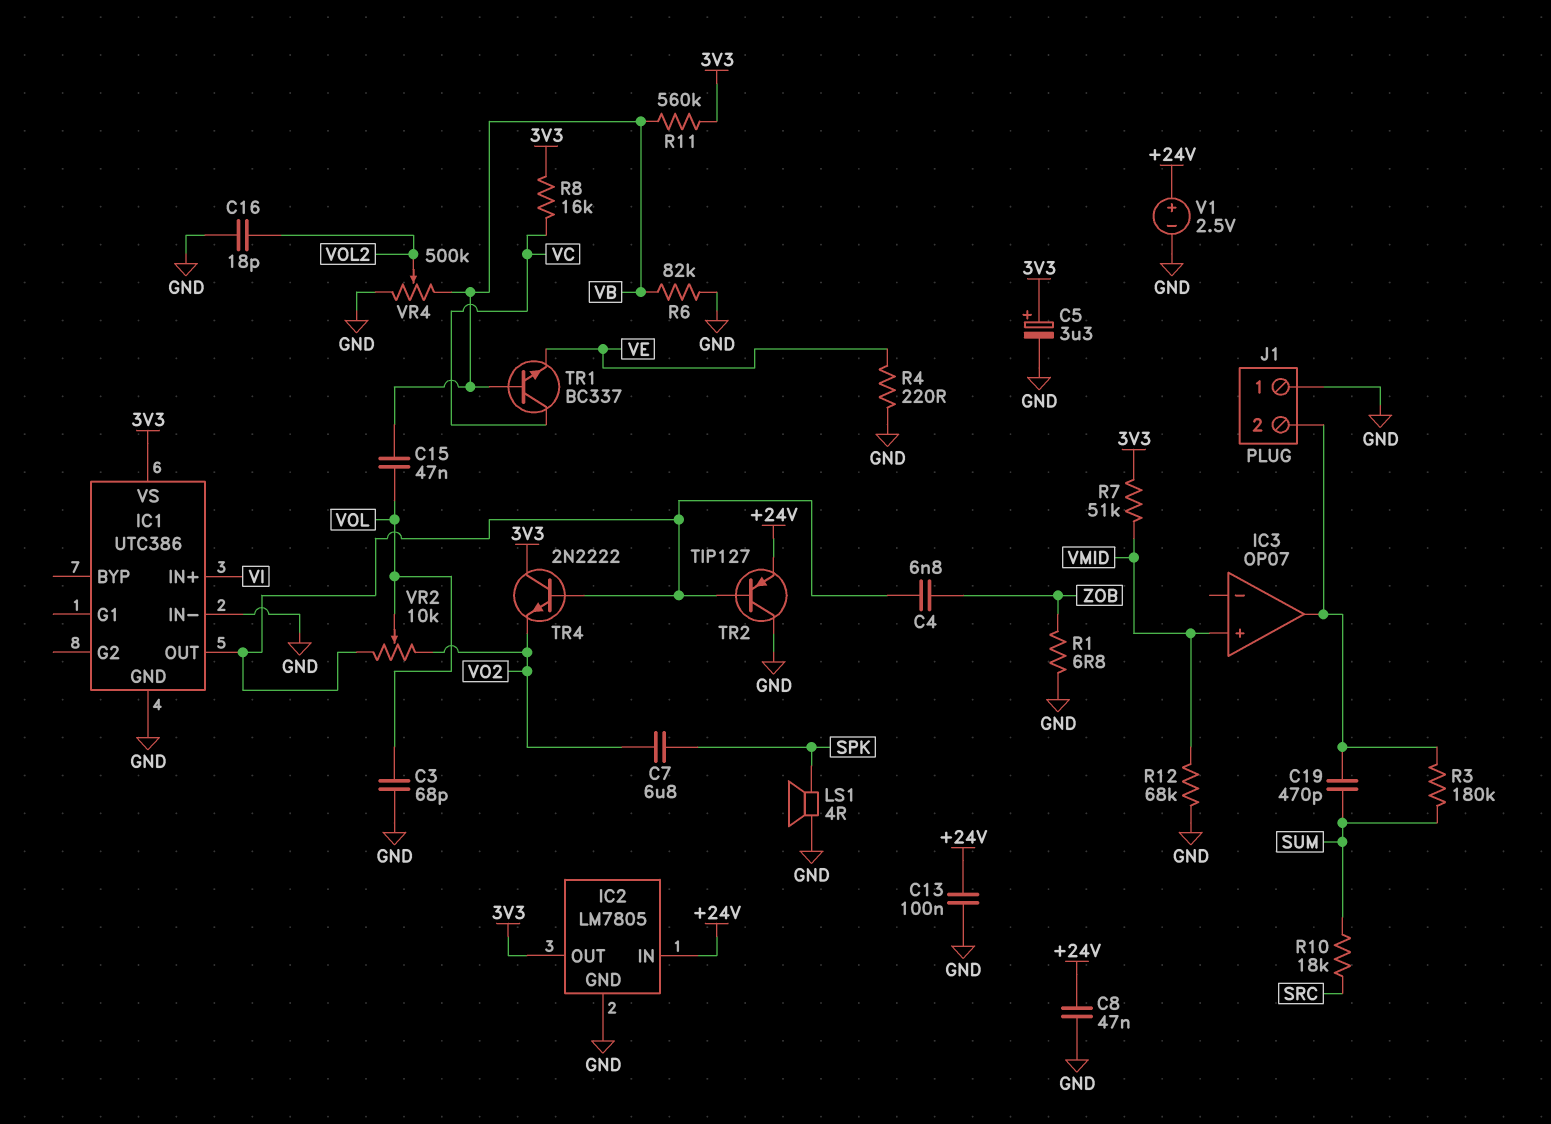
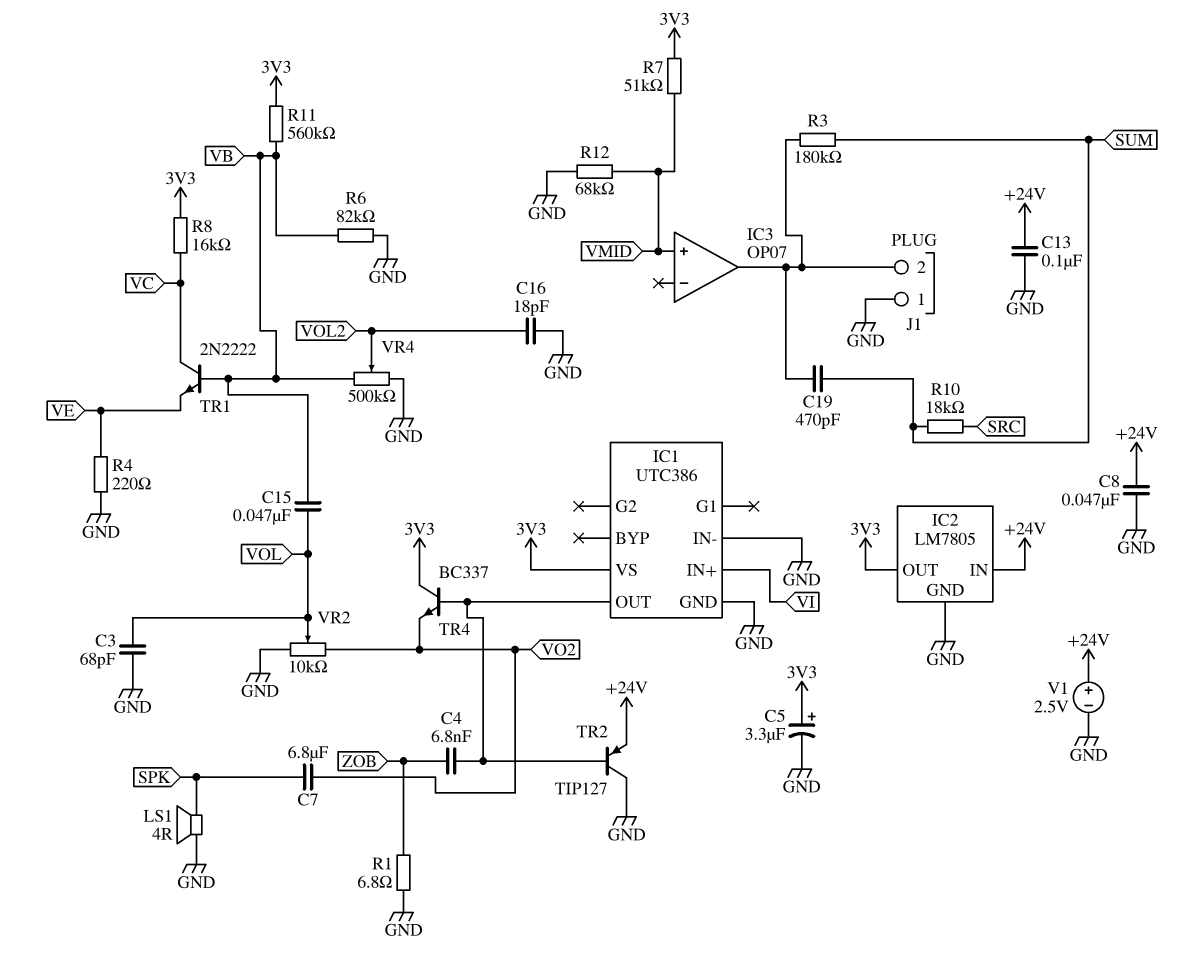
TR1: NPN BC337 (B VB, C VC, E VE) -> NPN 2N2222 (B VB, C VC, E VE)
TR4: NPN 2N2222 (B IC1/OUT, C 3V3, E VO2) -> NPN BC337 (B IC1/OUT, C 3V3, E VO2)
VR2: 10k (IC1/OUT, VO2, wiper VOL) -> 10k (GND, VO2, wiper VOL)

